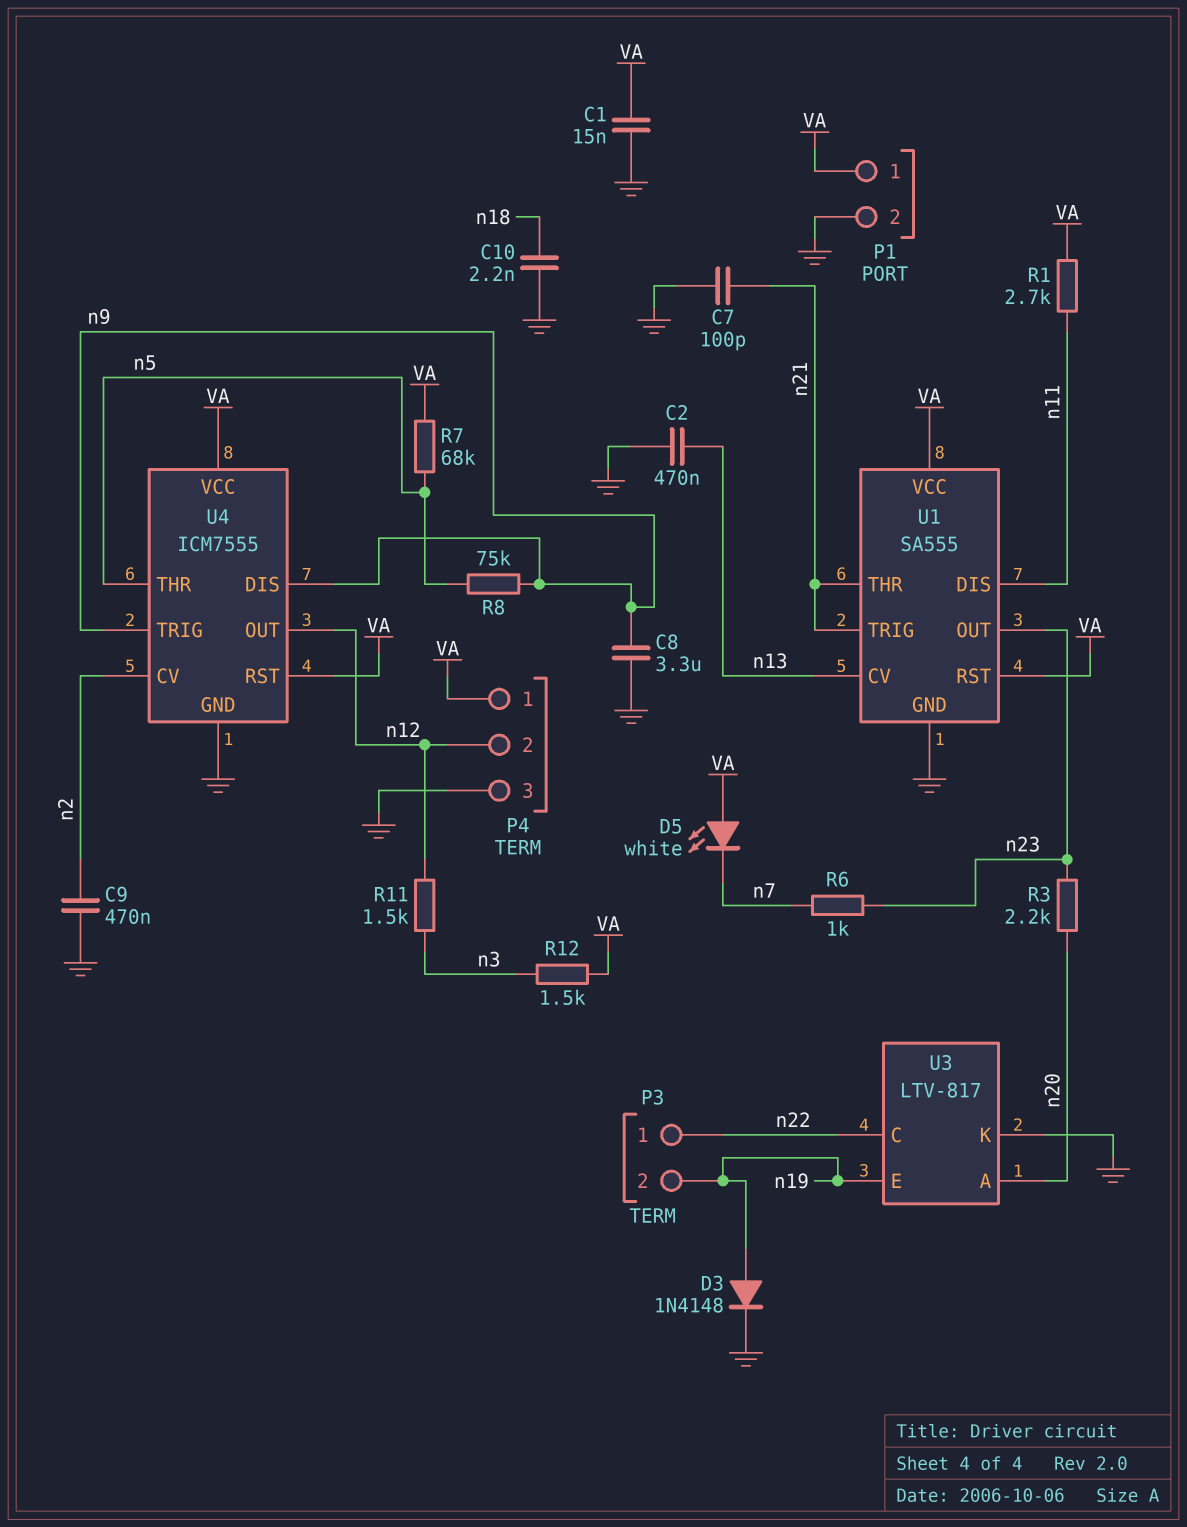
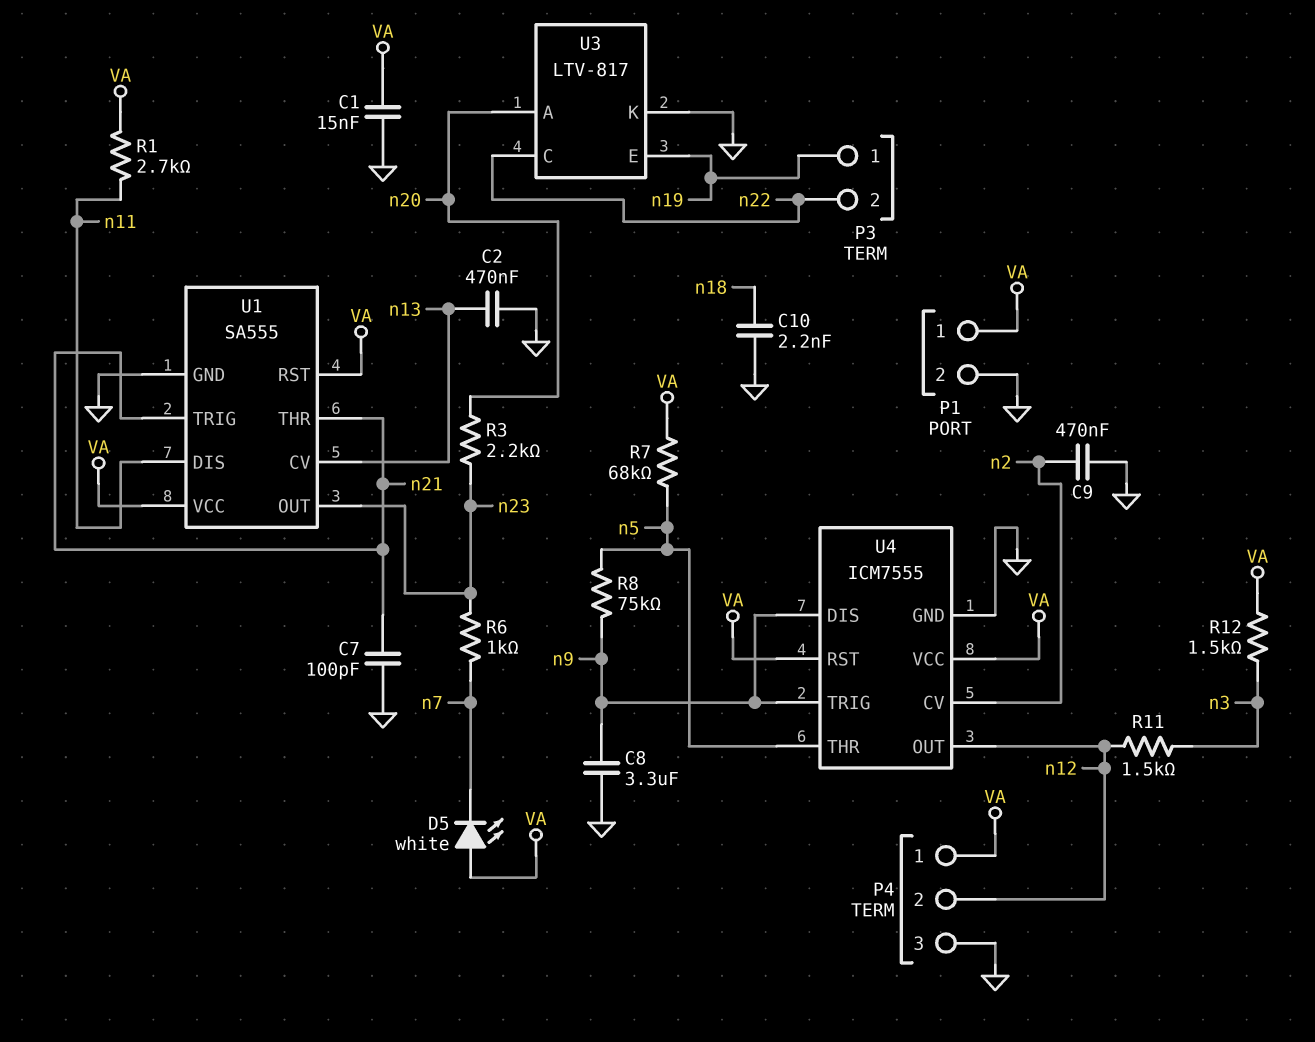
D3: diode 1N4148 (A n19, K GND) -> none
P3 pin 1: n22 -> n19
P3 pin 2: n19 -> n22

